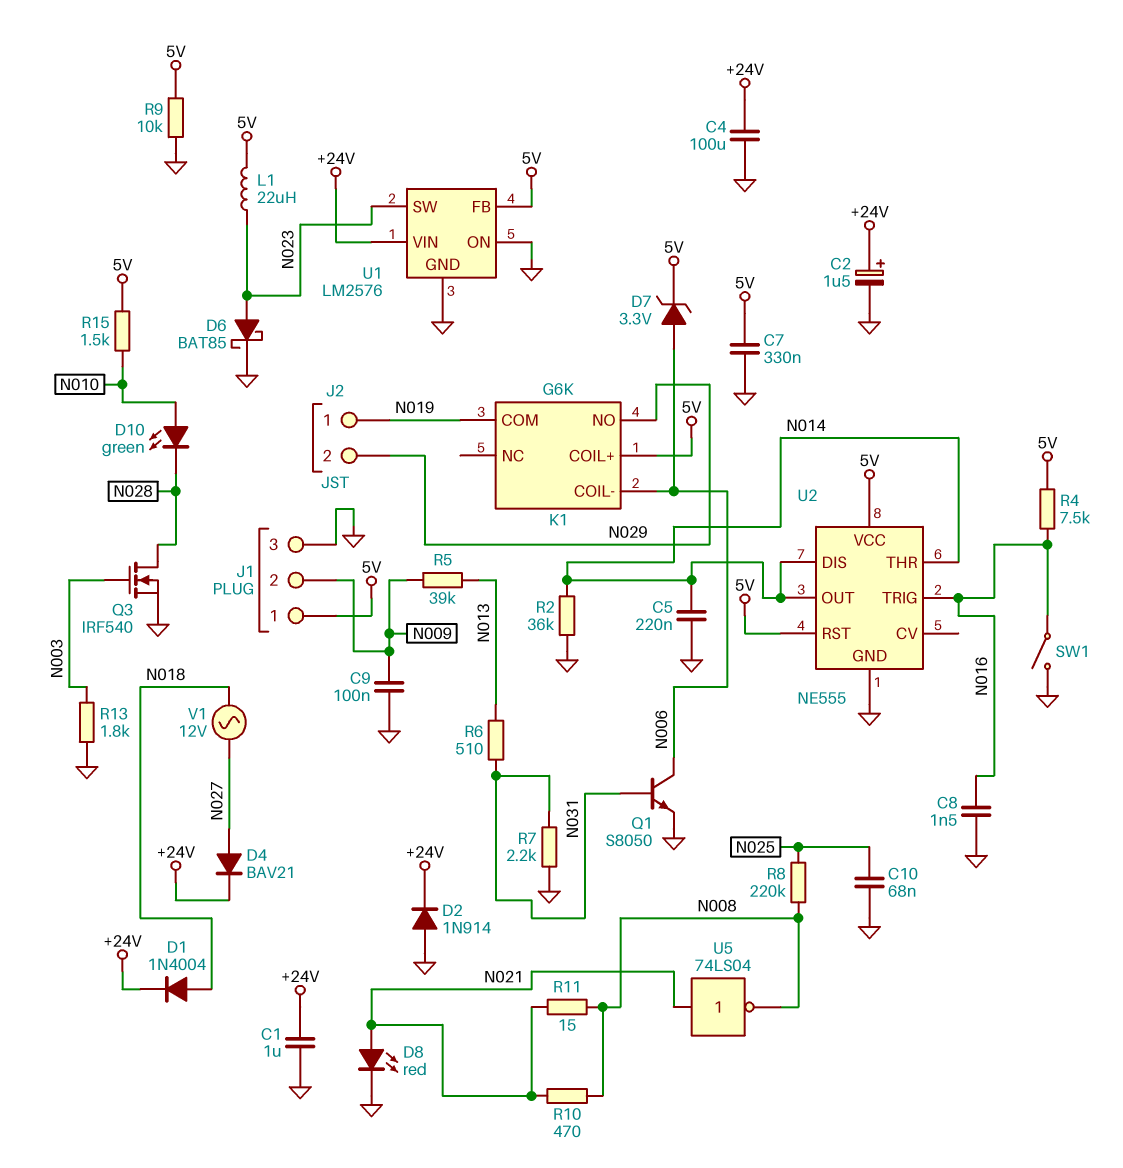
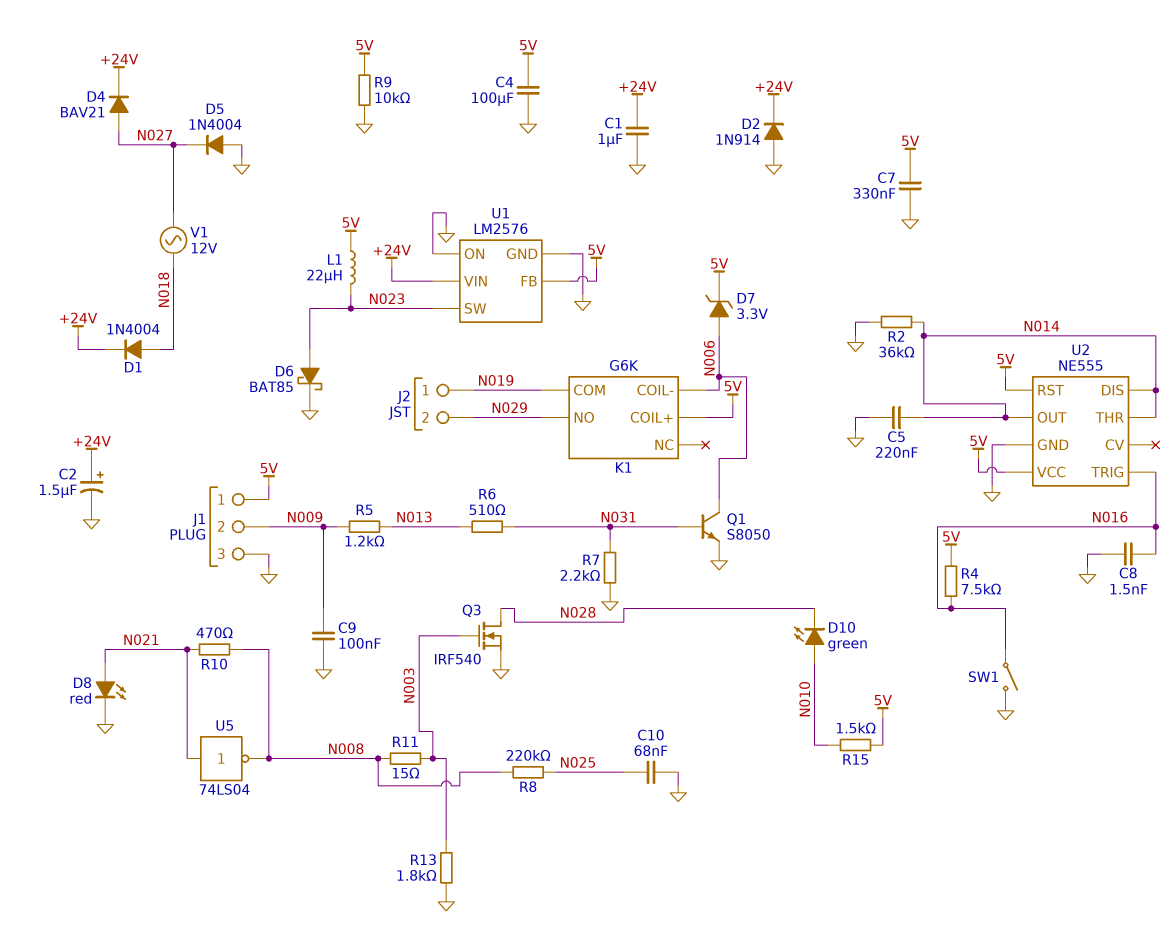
C4: 100uF (+24V, GND) -> 100uF (5V, GND)
D5: none -> diode 1N4004 (A GND, K N027)
R5: 39k (N009, N013) -> 1.2k (N009, N013)
R11: 15 (N008, N021) -> 15 (N003, N008)

